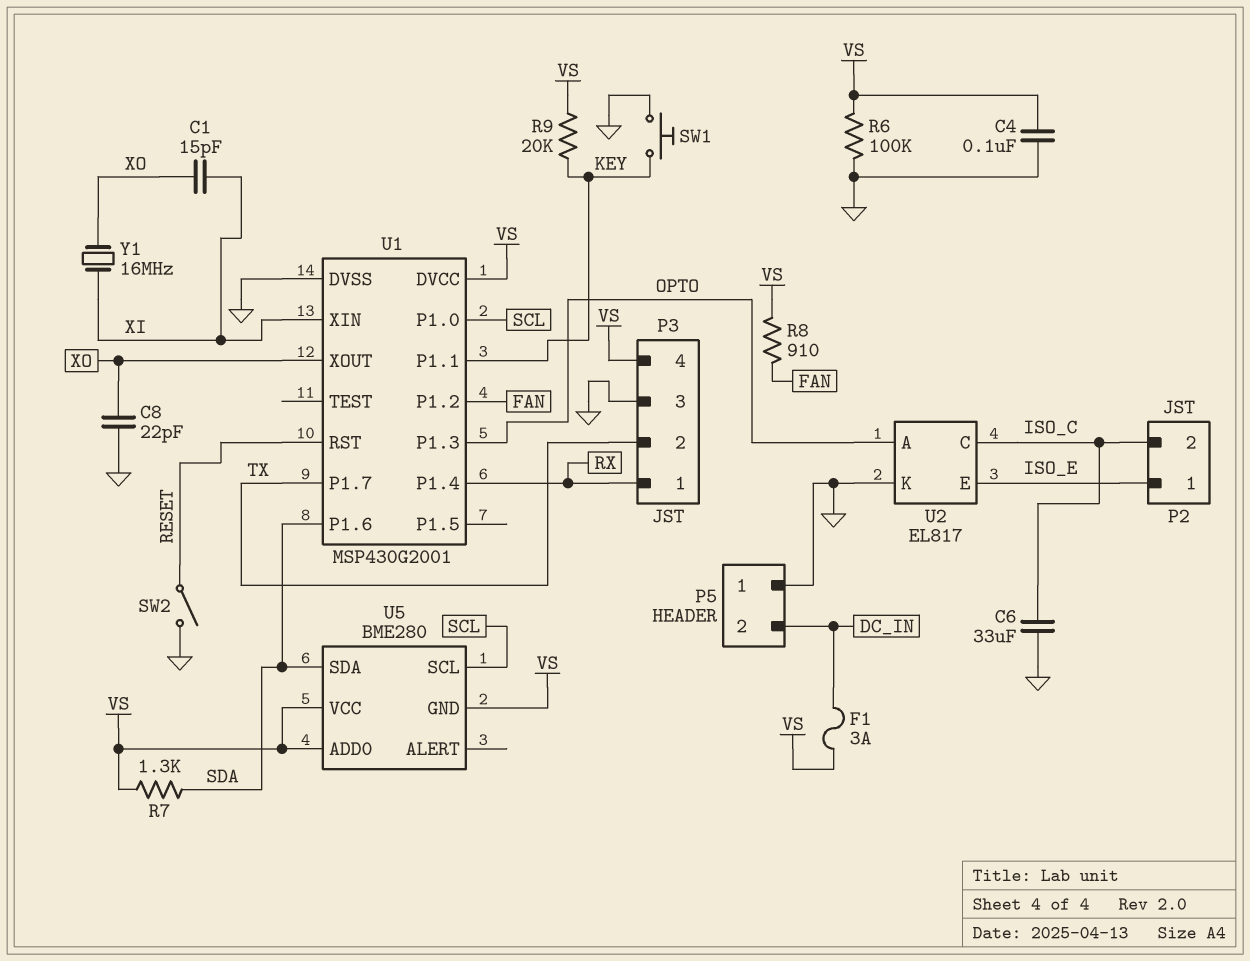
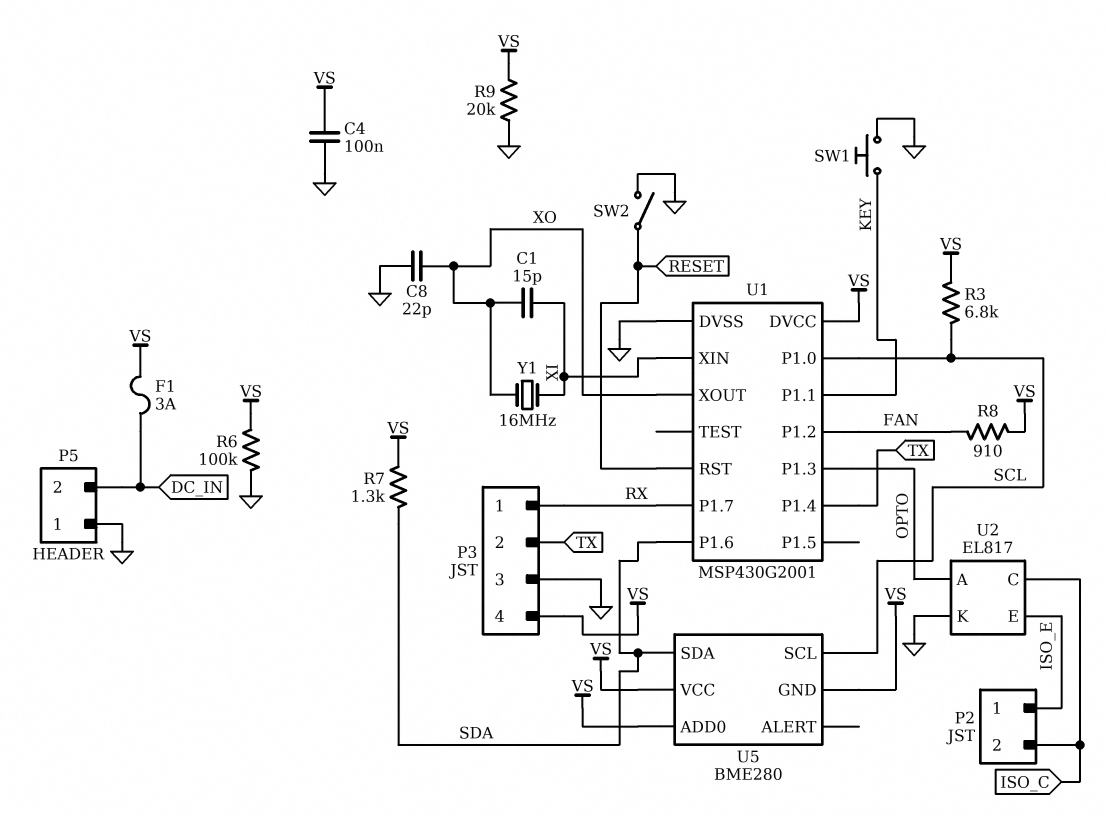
C6: 33uF (GND, ISO_C) -> none
R3: none -> 6.8k (SCL, VS)
R9: 20k (KEY, VS) -> 20k (GND, VS)
U1 pin P1.4: RX -> TX
U1 pin P1.7: TX -> RX

